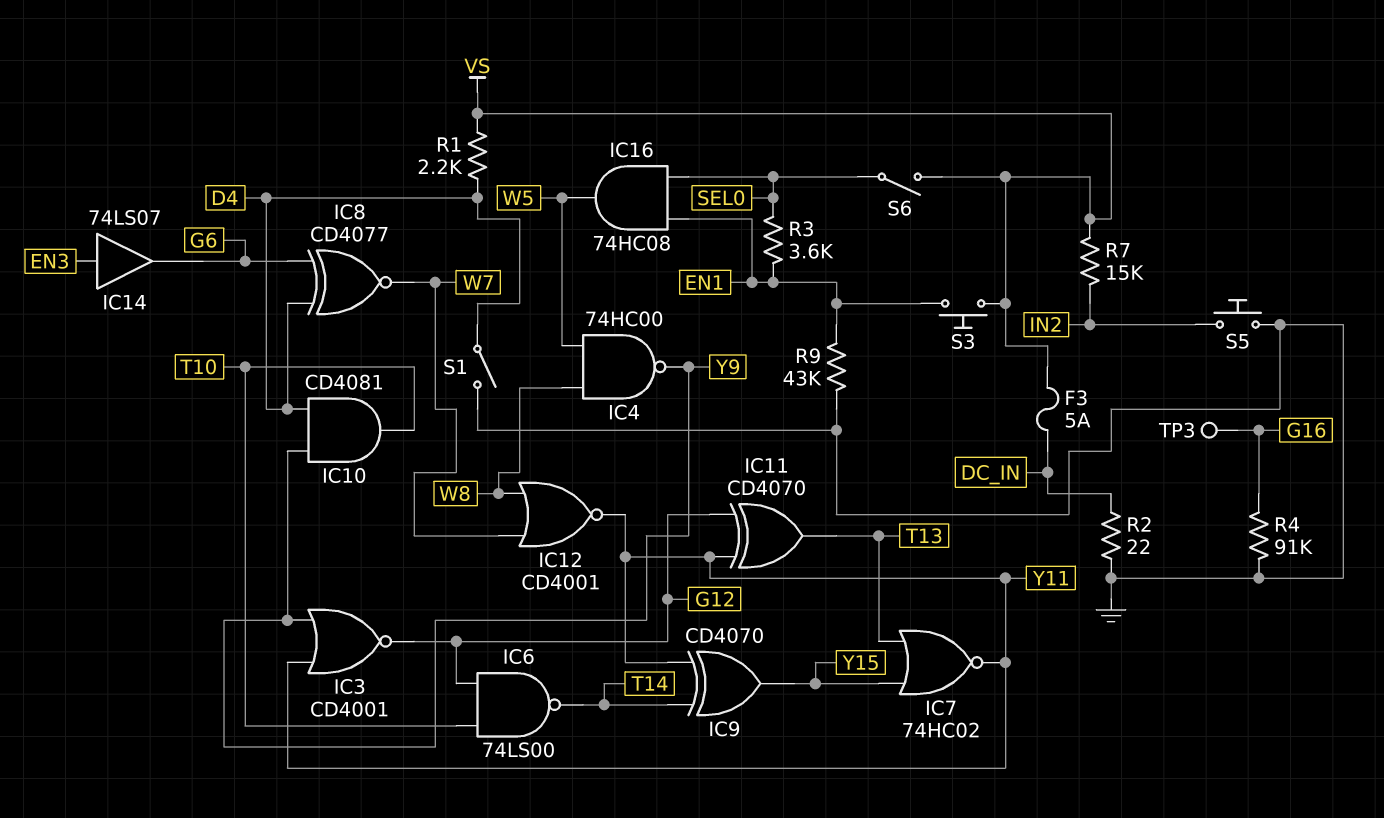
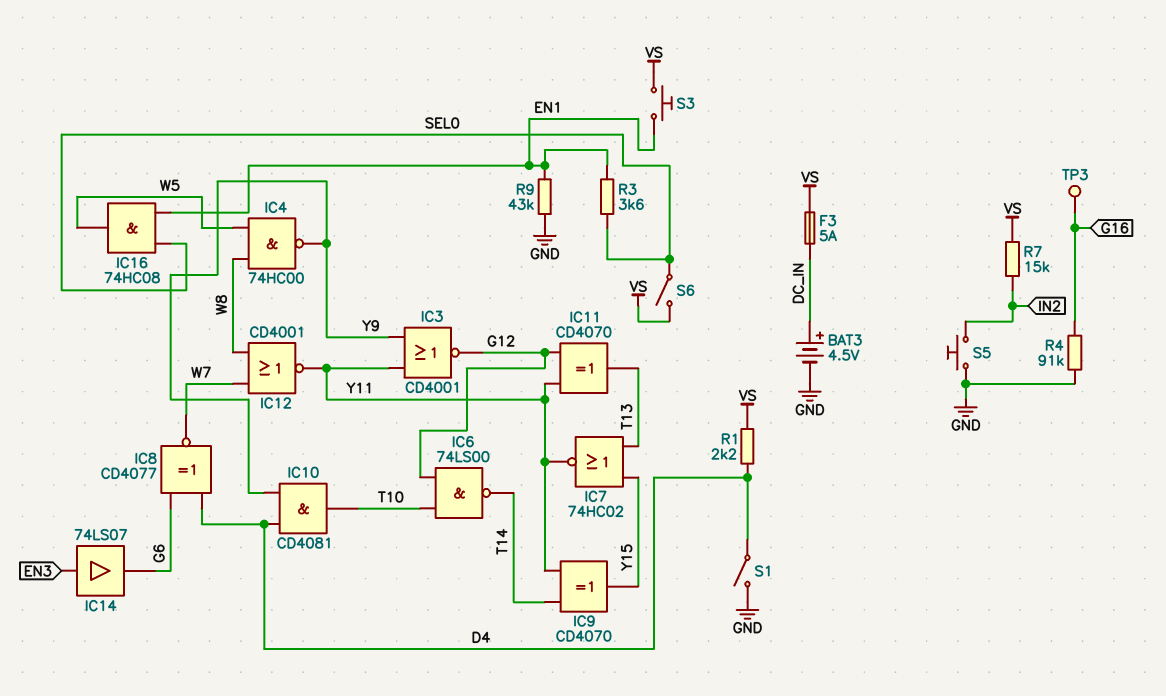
BAT3: none -> 4.5V (plus DC_IN, minus GND)
R2: 22 (DC_IN, GND) -> none

